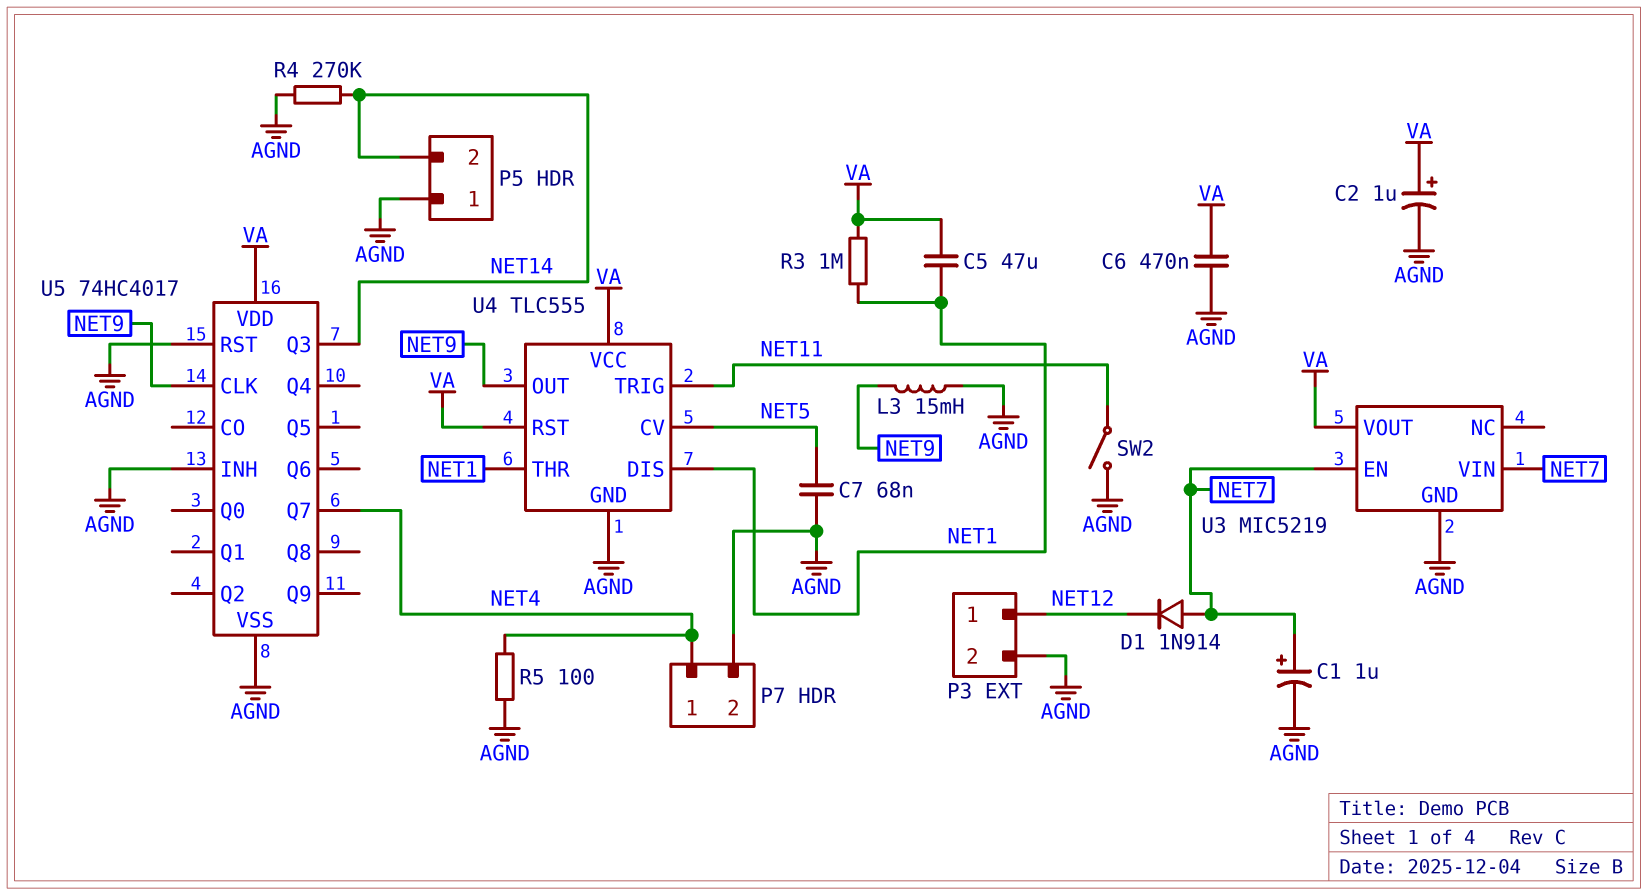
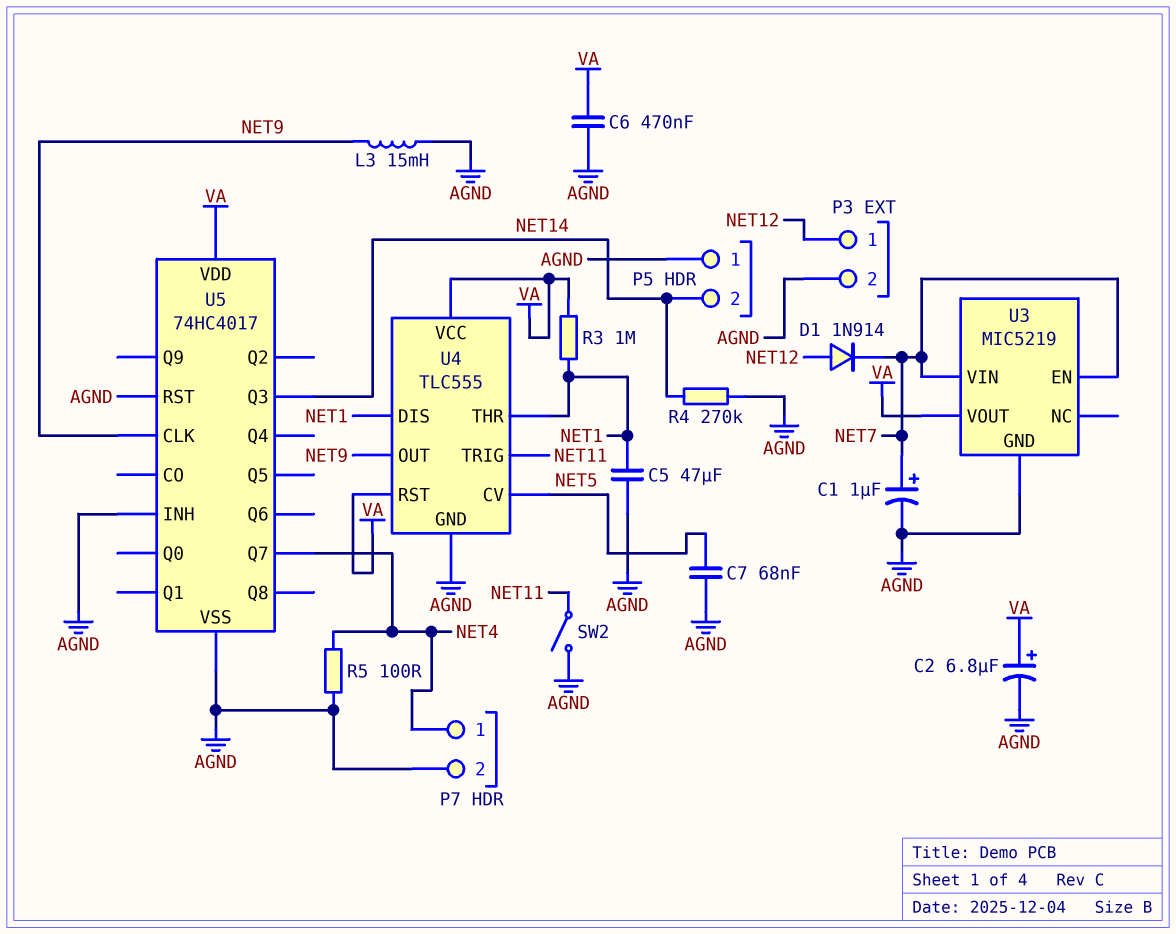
C2: 1uF (plus VA, minus AGND) -> 6.8uF (plus VA, minus AGND)
C5: 47uF (NET1, VA) -> 47uF (AGND, NET1)
D1: diode 1N914 (A NET7, K NET12) -> diode 1N914 (A NET12, K NET7)

